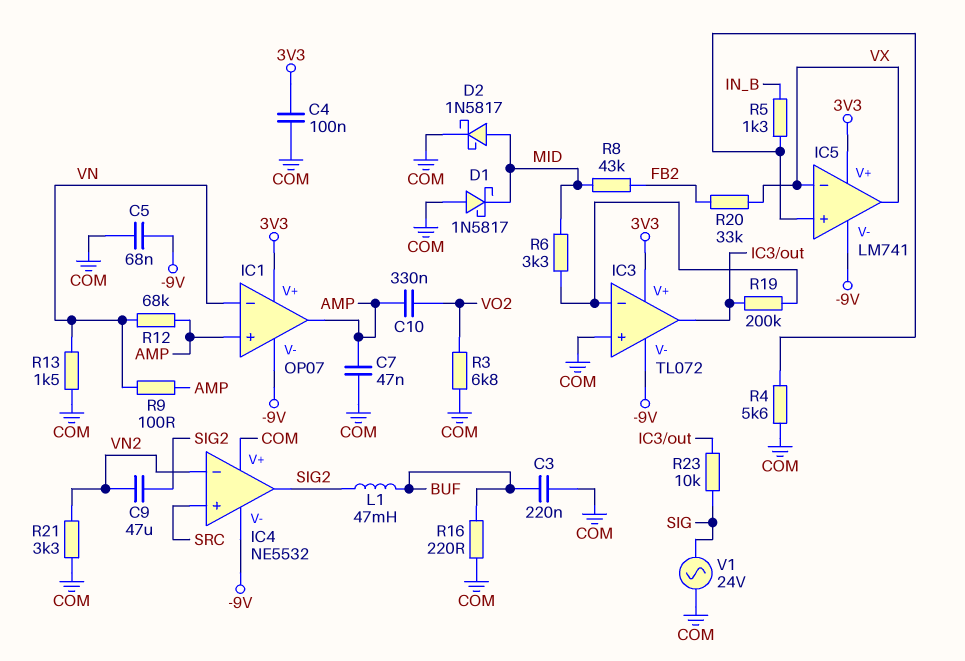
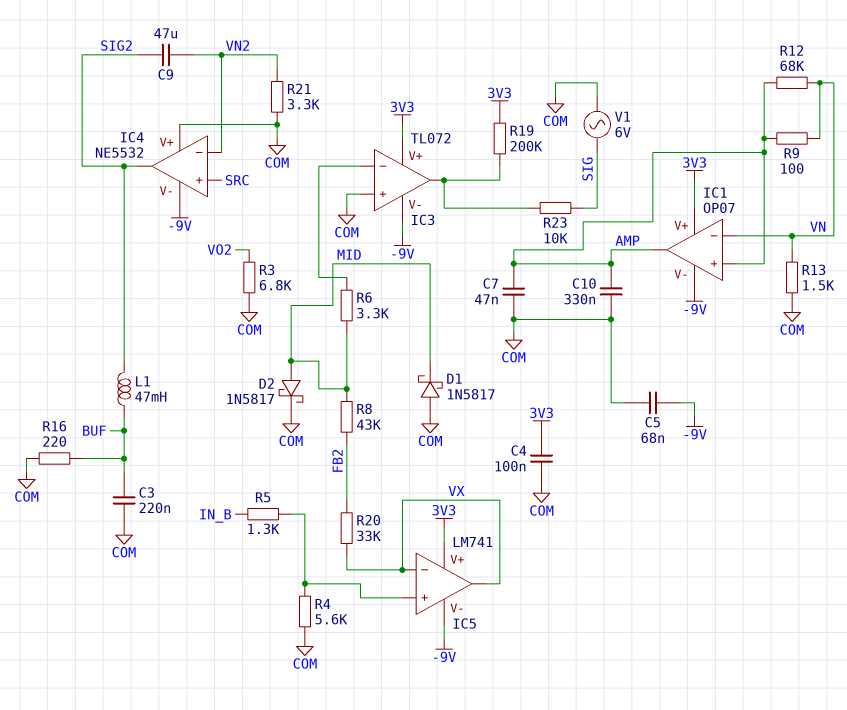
C10: 330nF (AMP, VO2) -> 330nF (AMP, COM)
R19: 200k (IC3/in-, IC3/out) -> 200k (3V3, IC3/out)
V1: AC 24V (COM, SIG) -> AC 6V (COM, SIG)

